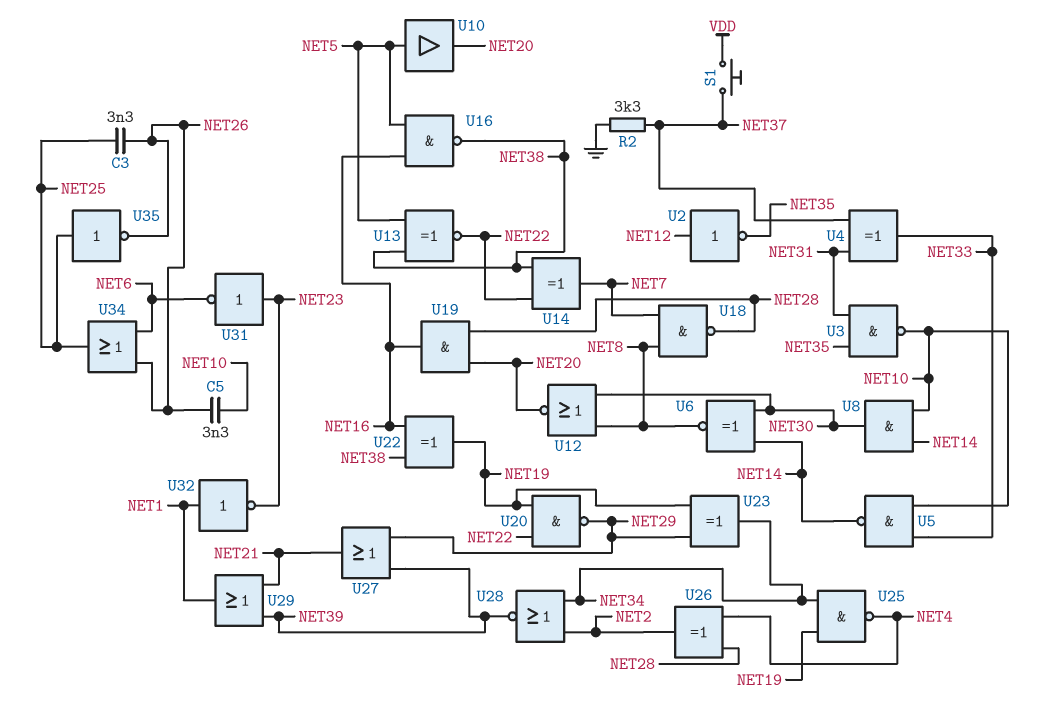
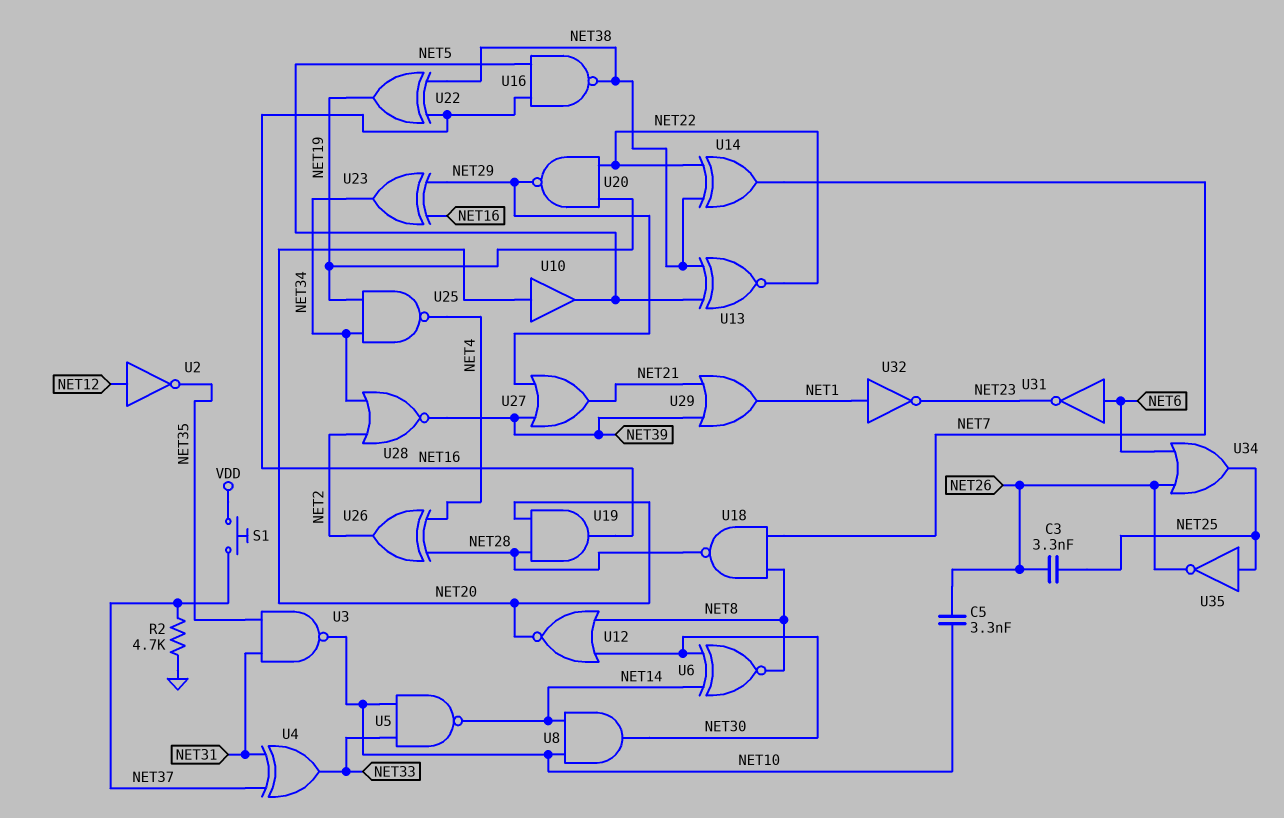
R2: 3.3k (GND, NET37) -> 4.7k (GND, NET37)
U10: buffer (in NET5, out NET20) -> buffer (in NET20, out NET5)
U23: XOR (in NET19, in NET29, out NET34) -> XOR (in NET16, in NET29, out NET34)
U31: NOT (in NET23, out NET6) -> NOT (in NET6, out NET23)

